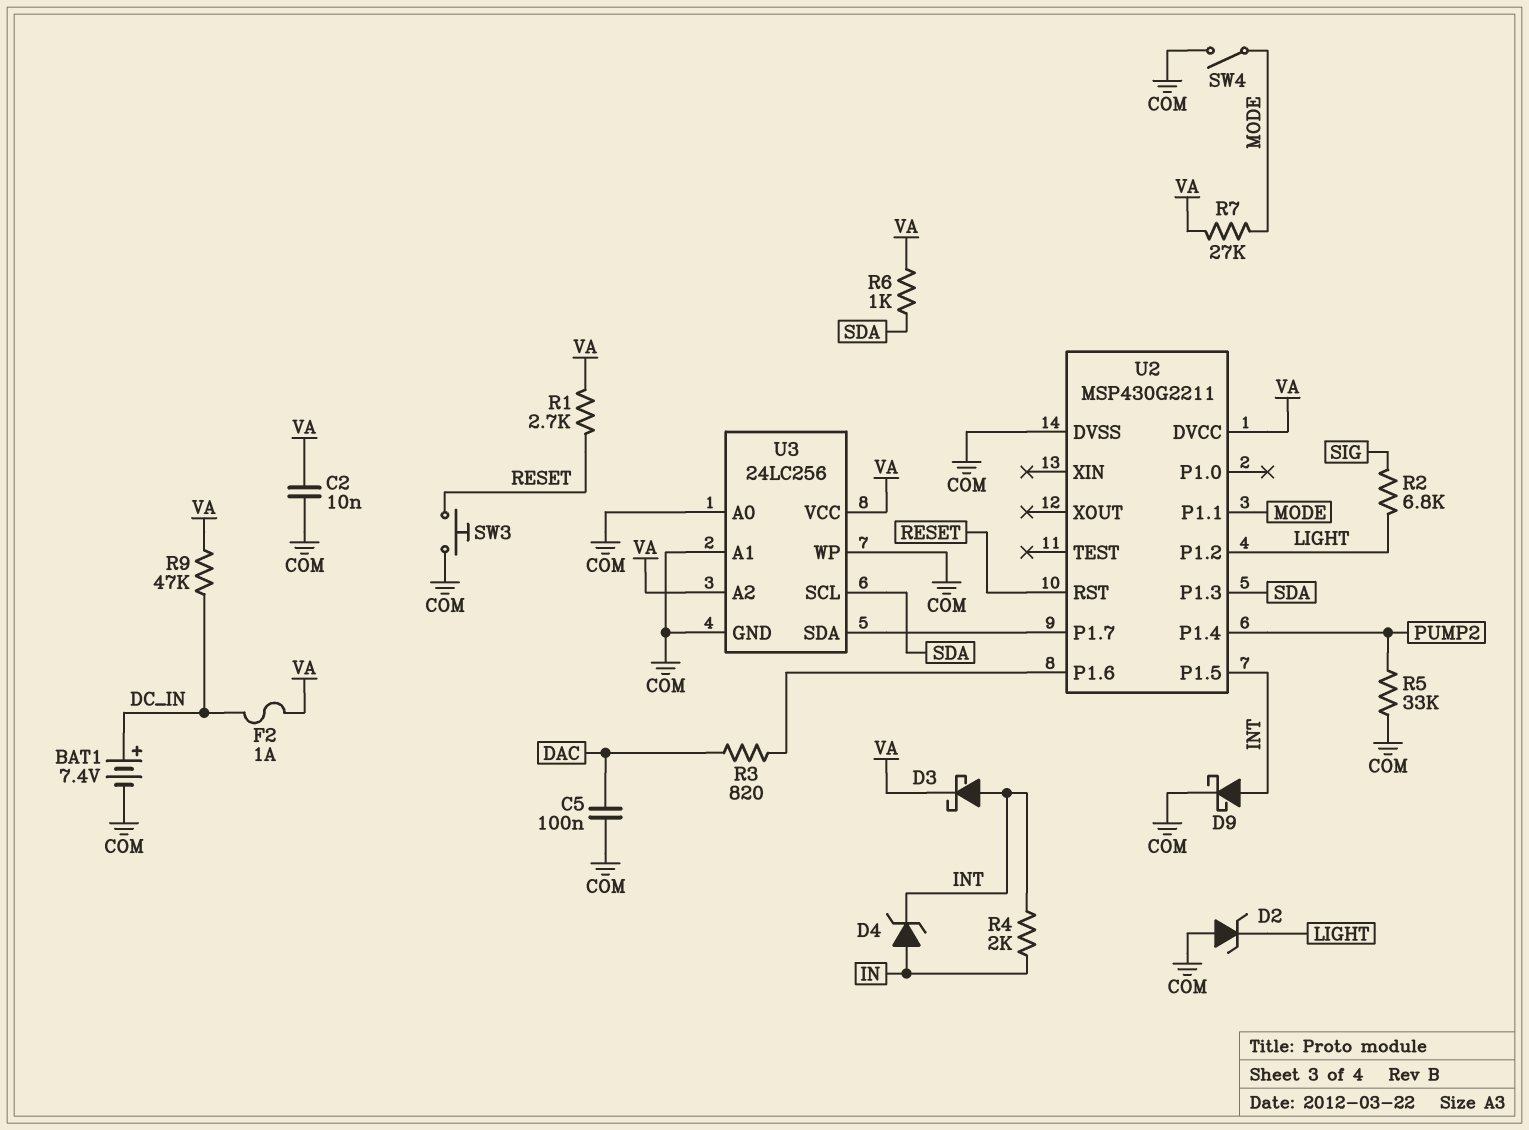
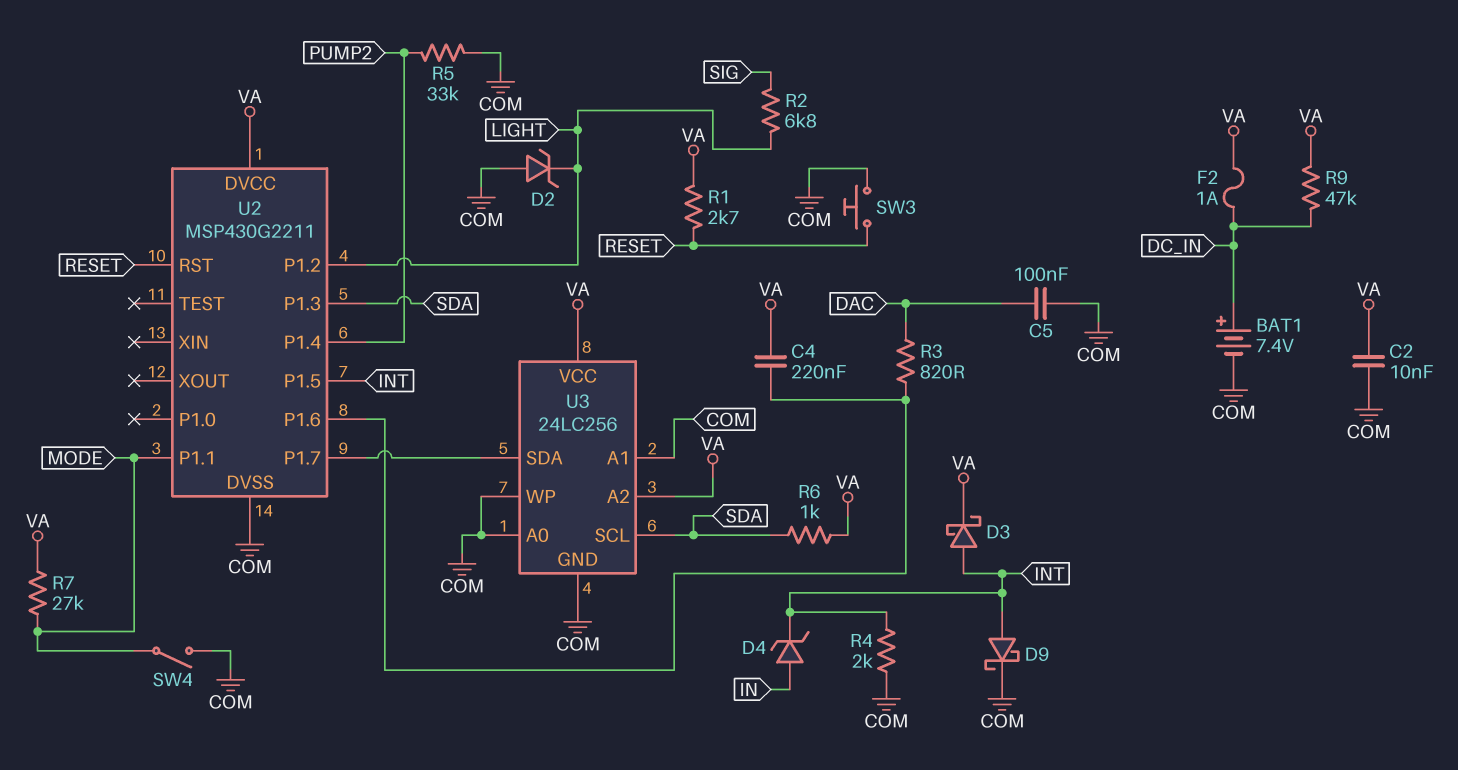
C4: none -> 220nF (U2/P1.6, VA)
R4: 2k (IN, INT) -> 2k (COM, INT)

